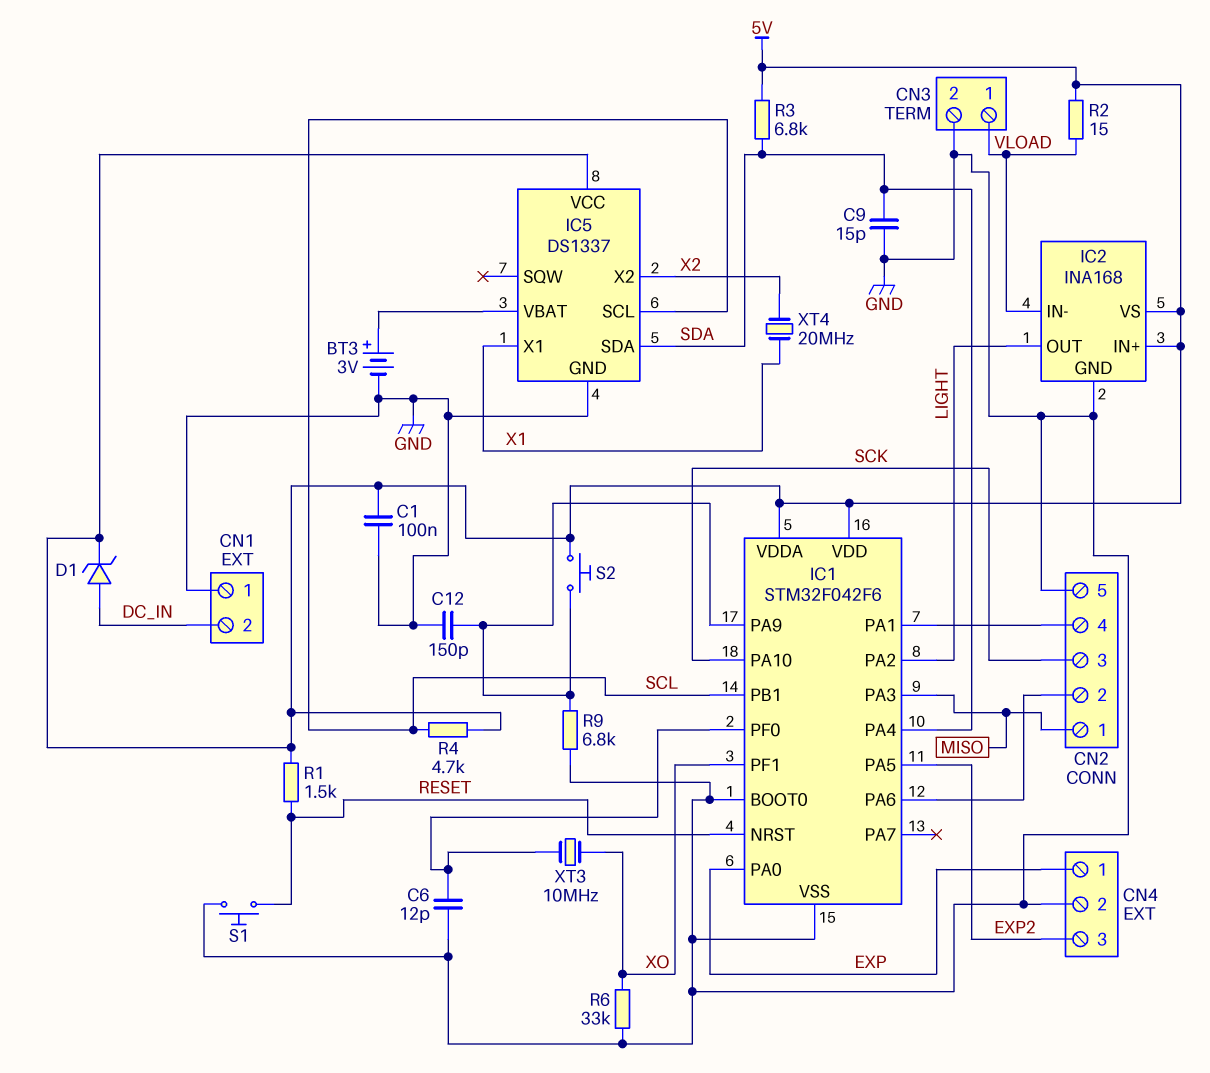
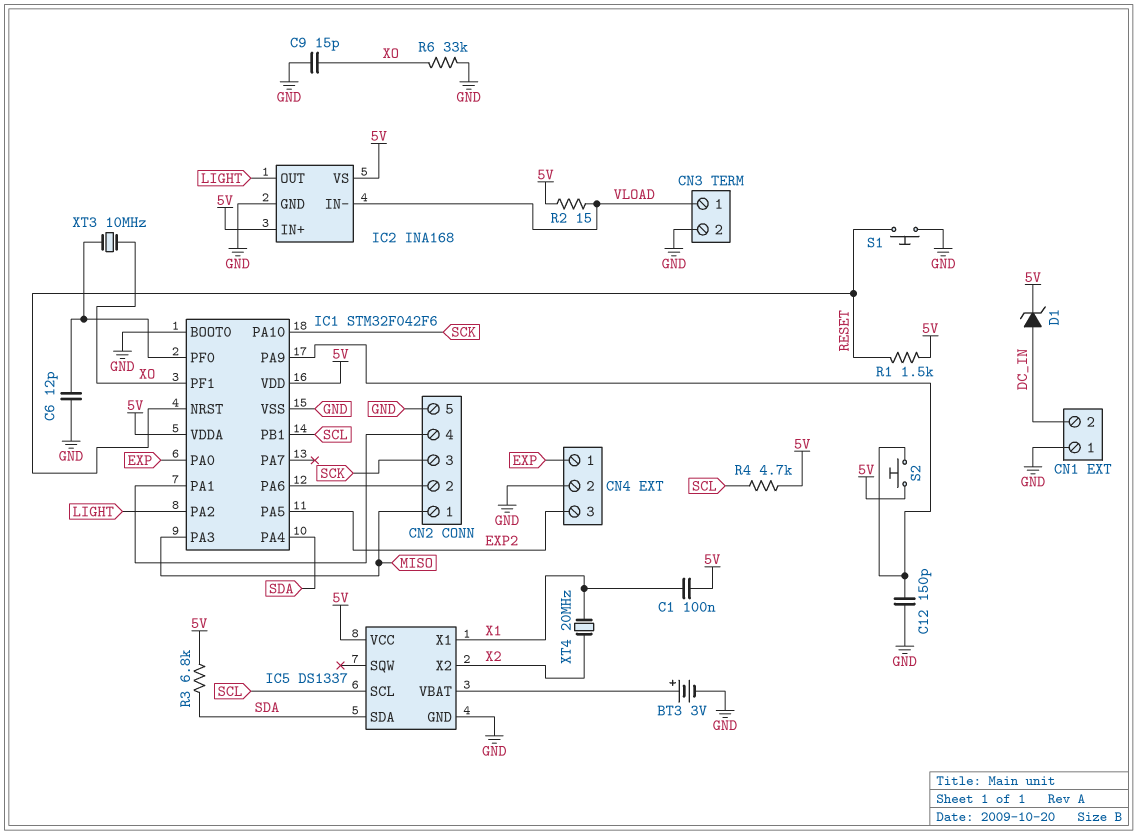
C1: 100nF (5V, GND) -> 100nF (5V, X1)
C9: 15pF (GND, SDA) -> 15pF (GND, XO)
R9: 6.8k (GND, IC1/PA9) -> none

